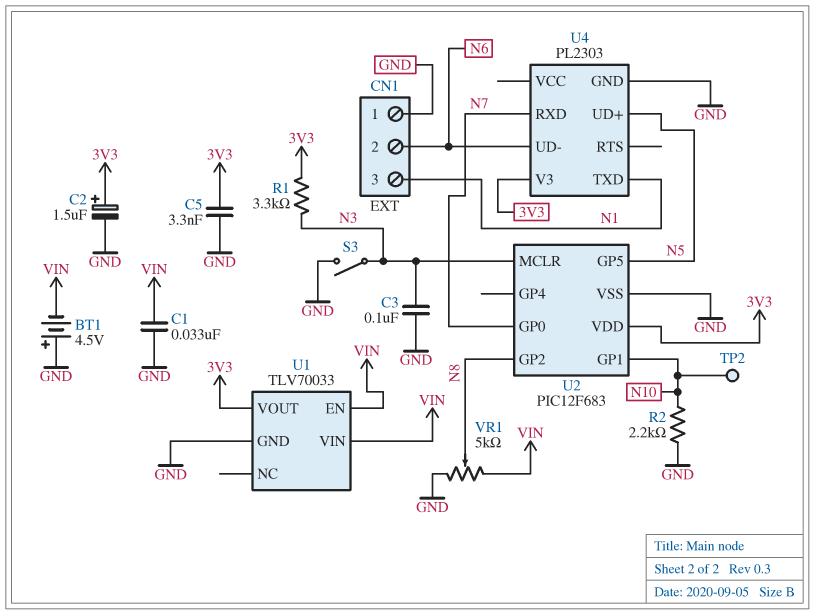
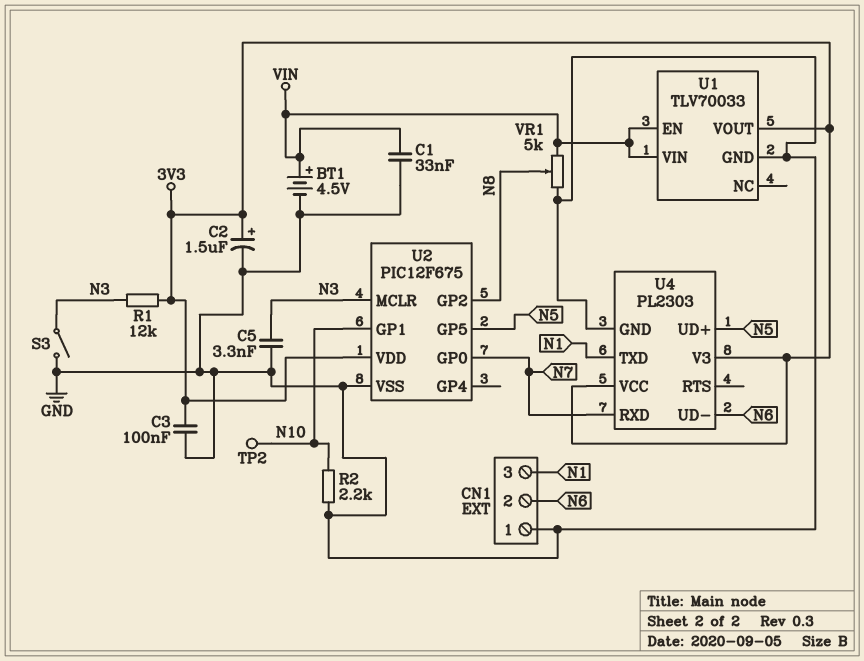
BT1: 4.5V (plus GND, minus VIN) -> 4.5V (plus VIN, minus GND)
C3: 100nF (GND, N3) -> 100nF (3V3, GND)
C5: 3.3nF (3V3, GND) -> 3.3nF (GND, N3)
R1: 3.3k (3V3, N3) -> 12k (3V3, N3)
U2: PIC12F683 -> PIC12F675
U4 pin VCC: none -> 3V3

